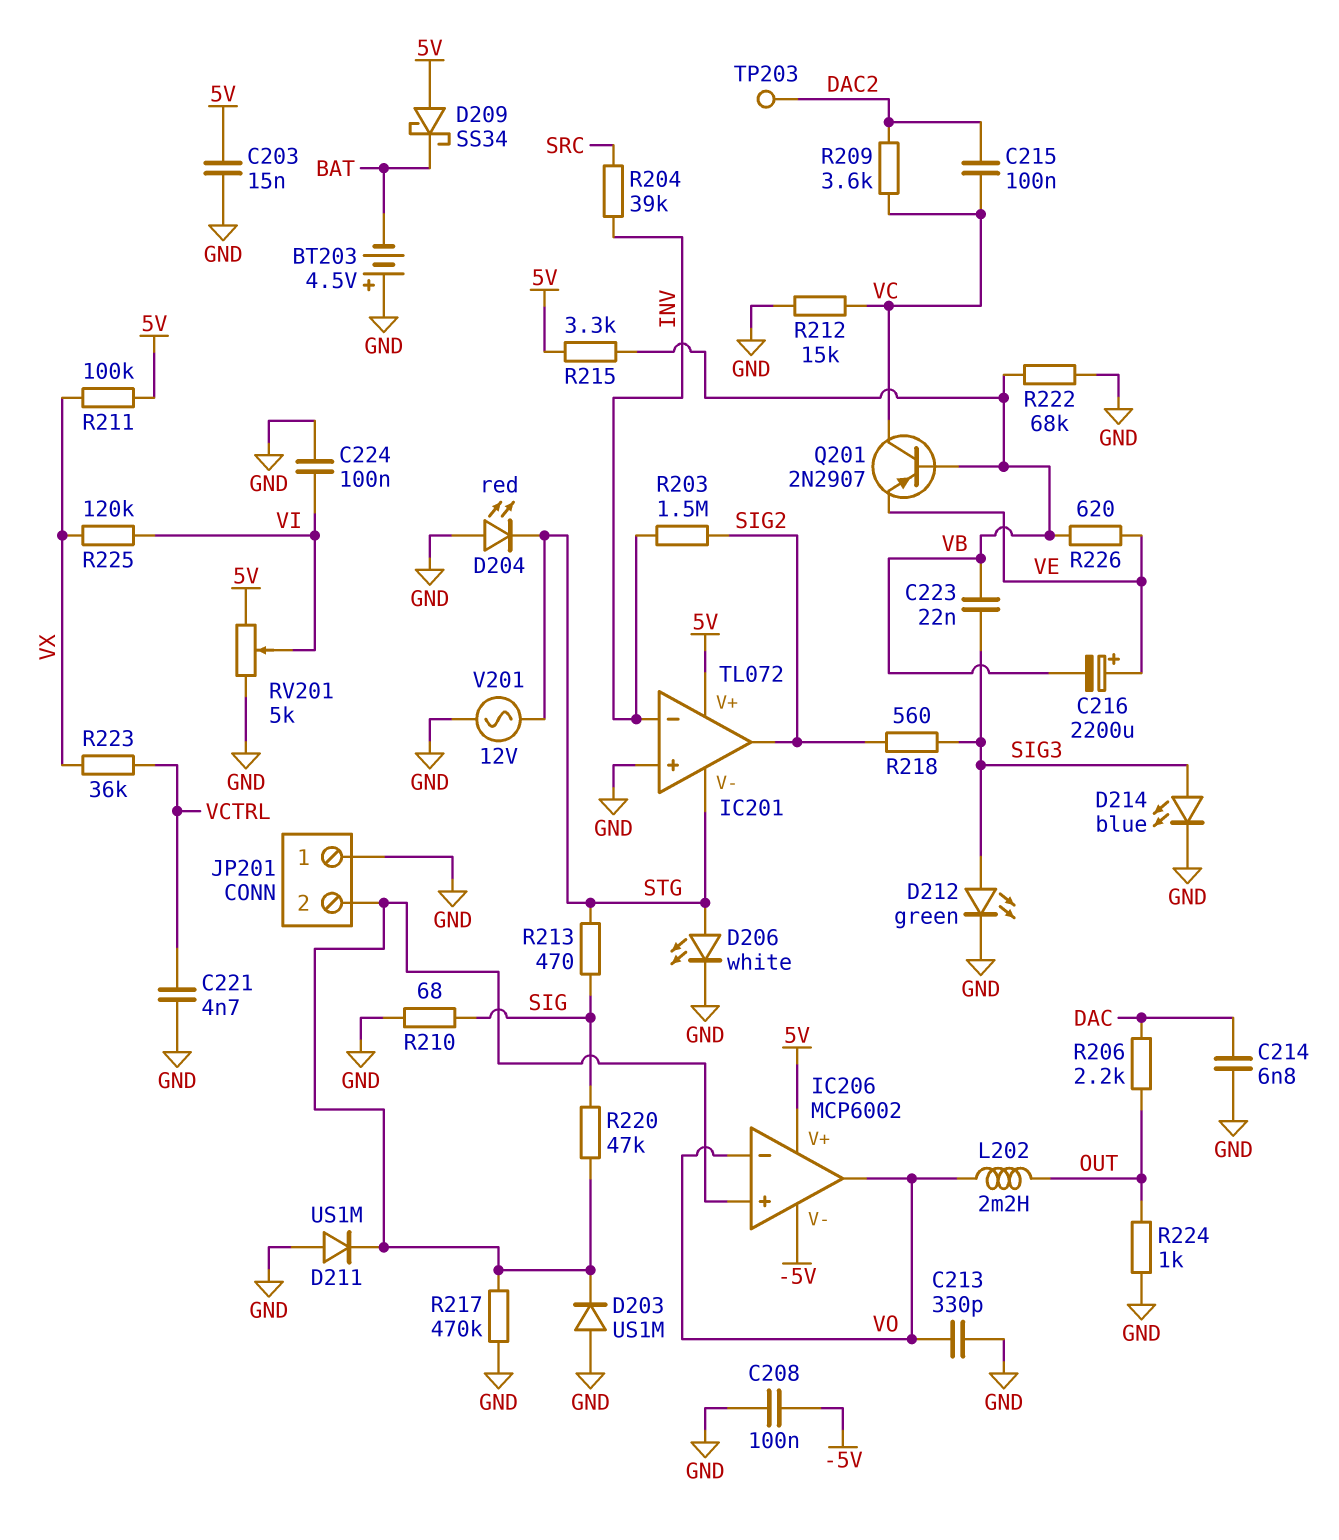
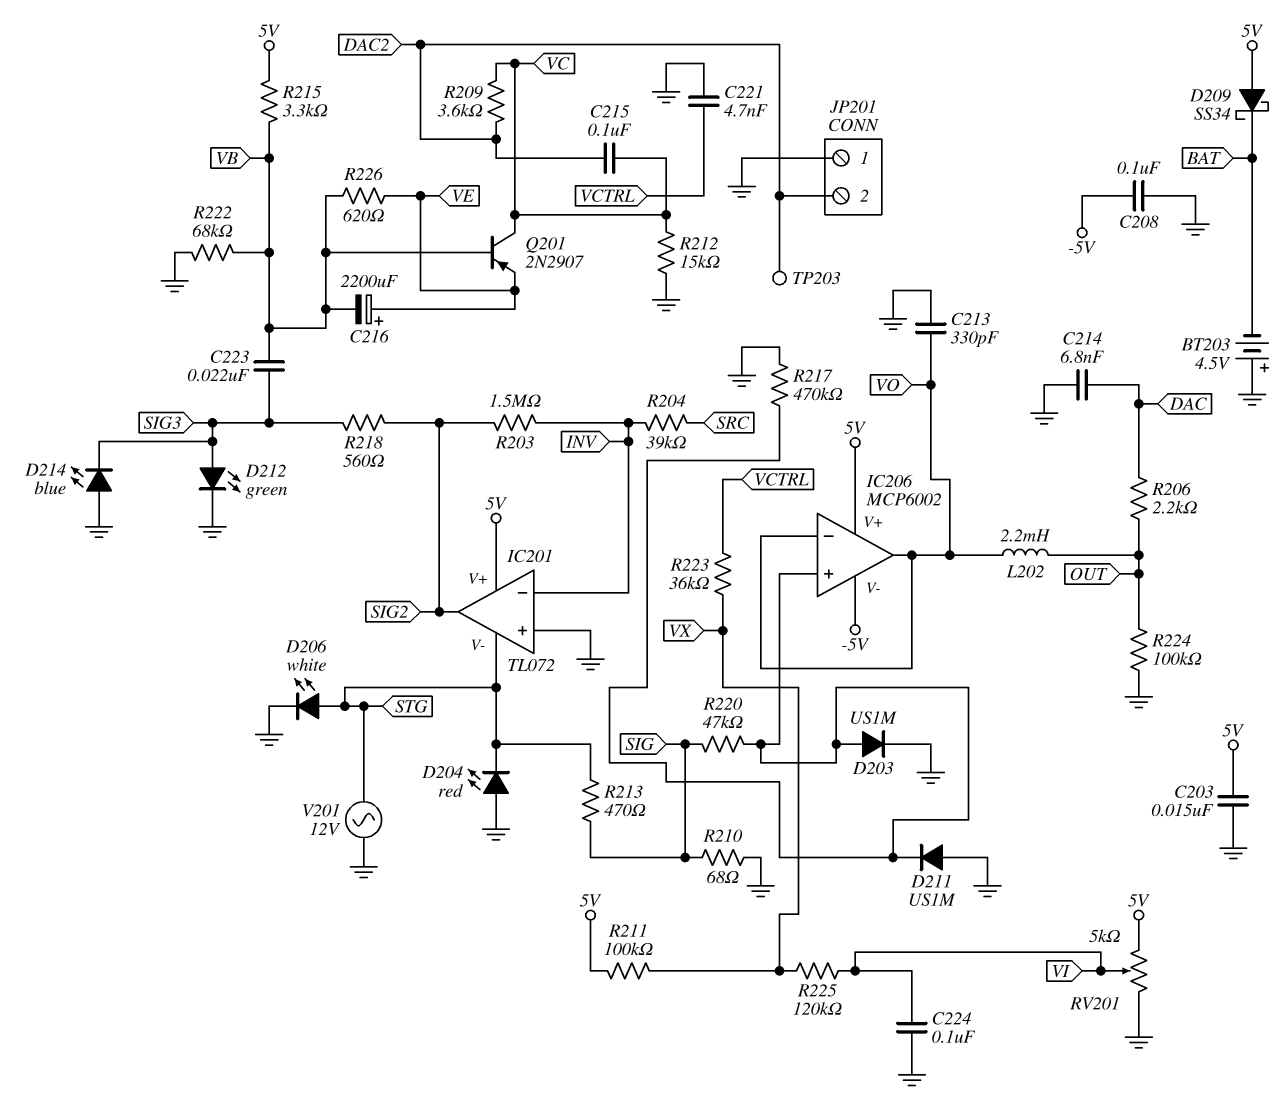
D203: diode US1M (A GND, K IC206/in+) -> diode US1M (A IC206/in+, K GND)
D214: LED blue (A SIG3, K GND) -> LED blue (A GND, K SIG3)
JP201 pin 2: IC206/in+ -> DAC2
R224: 1k (GND, OUT) -> 100k (GND, OUT)

